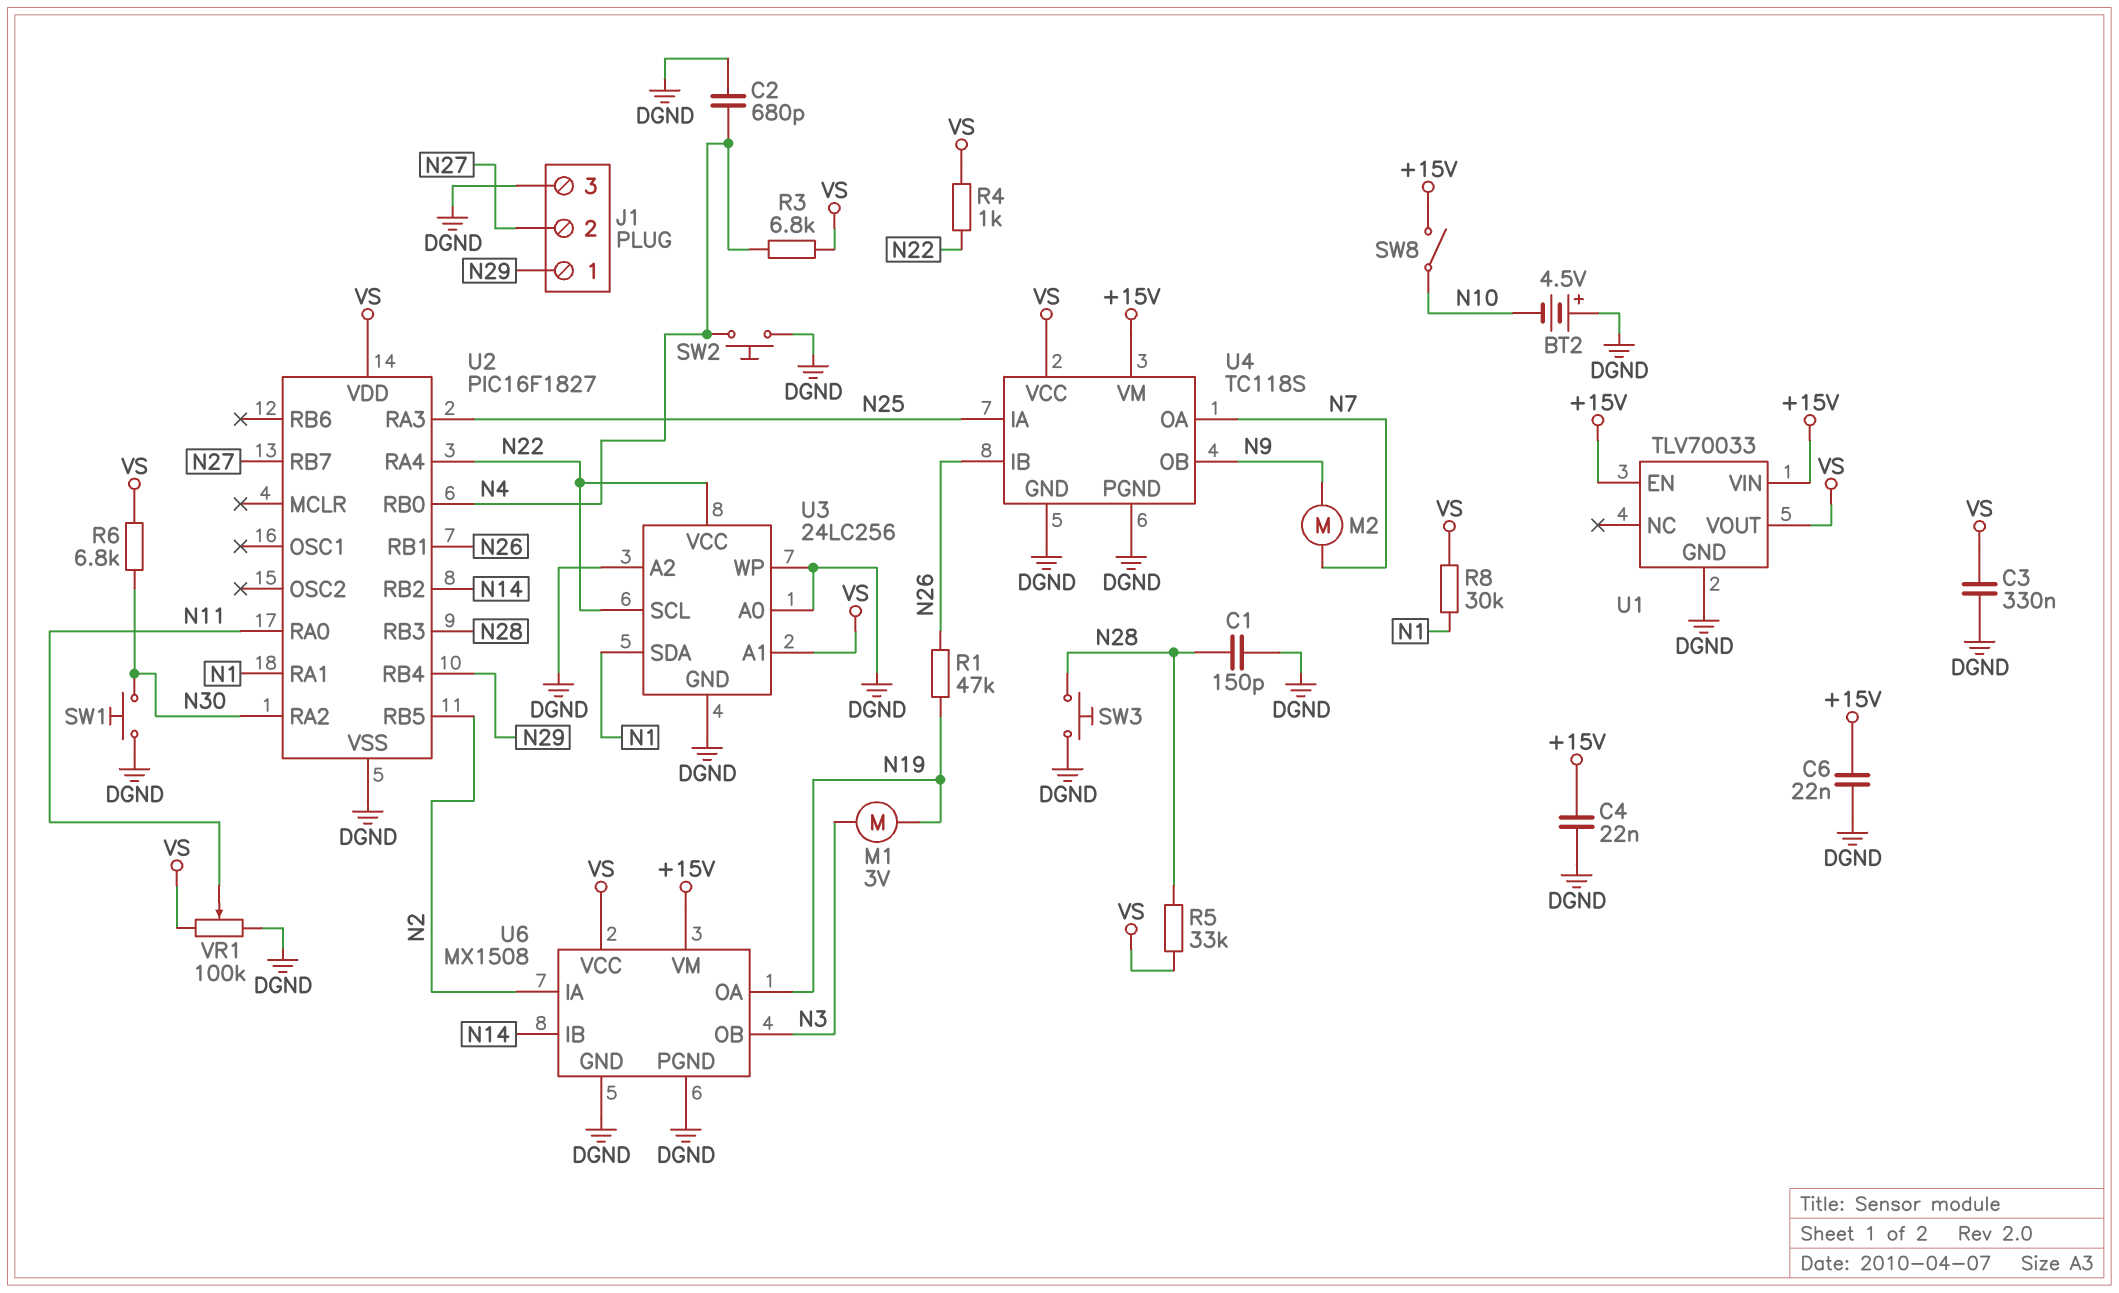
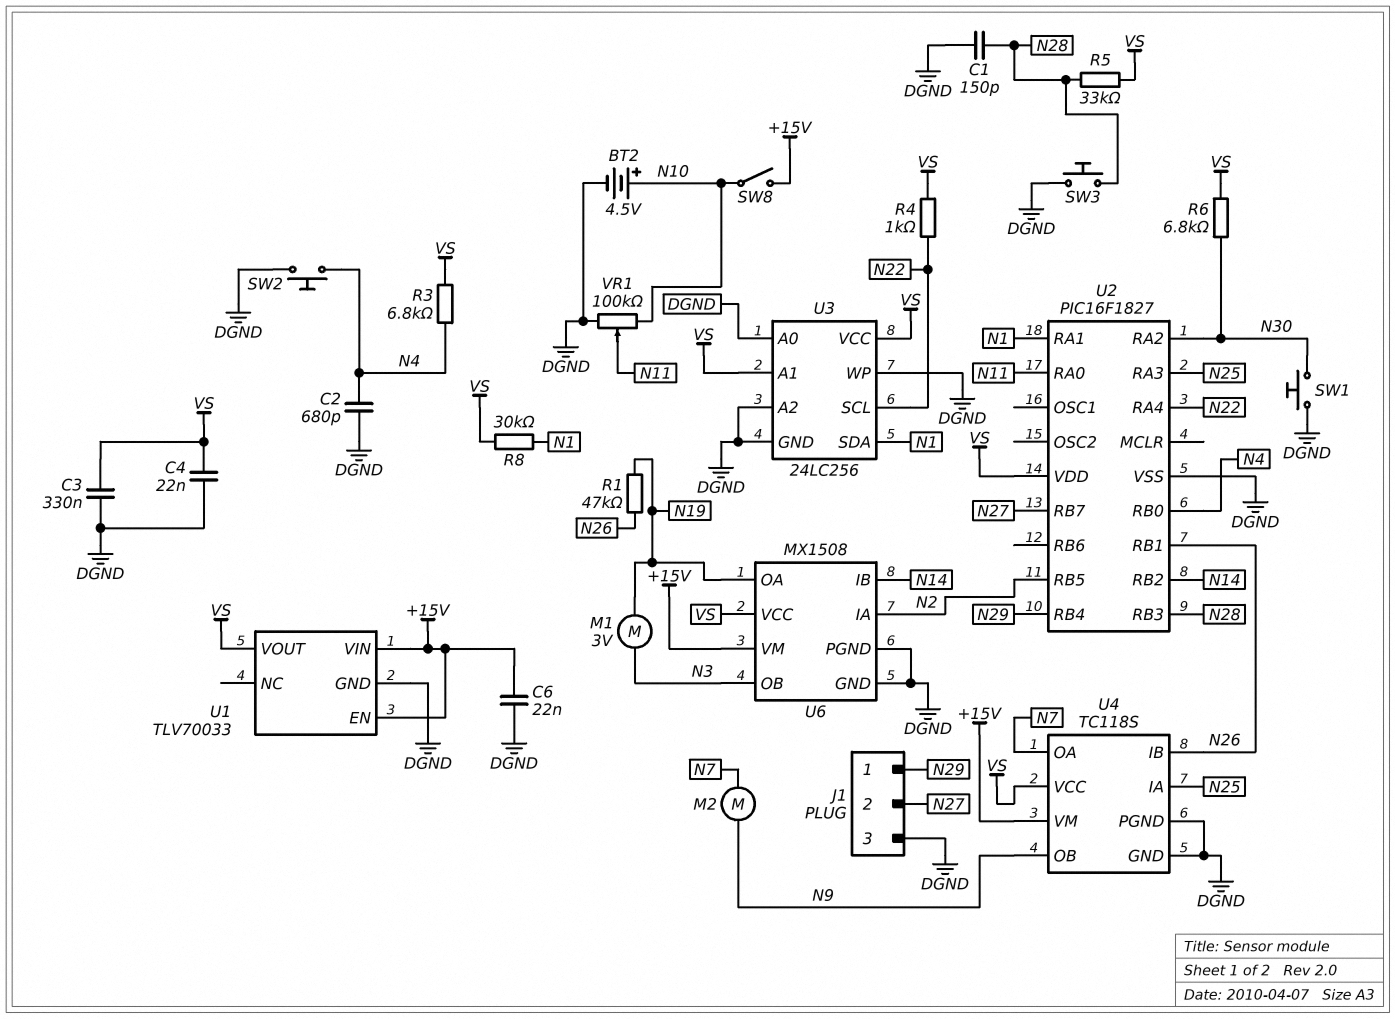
BT2: 4.5V (plus DGND, minus N10) -> 4.5V (plus N10, minus DGND)
C4: 22nF (+15V, DGND) -> 22nF (DGND, VS)
U3 pin VCC: N22 -> VS
VR1: 100k (DGND, VS, wiper N11) -> 100k (DGND, N10, wiper N11)

